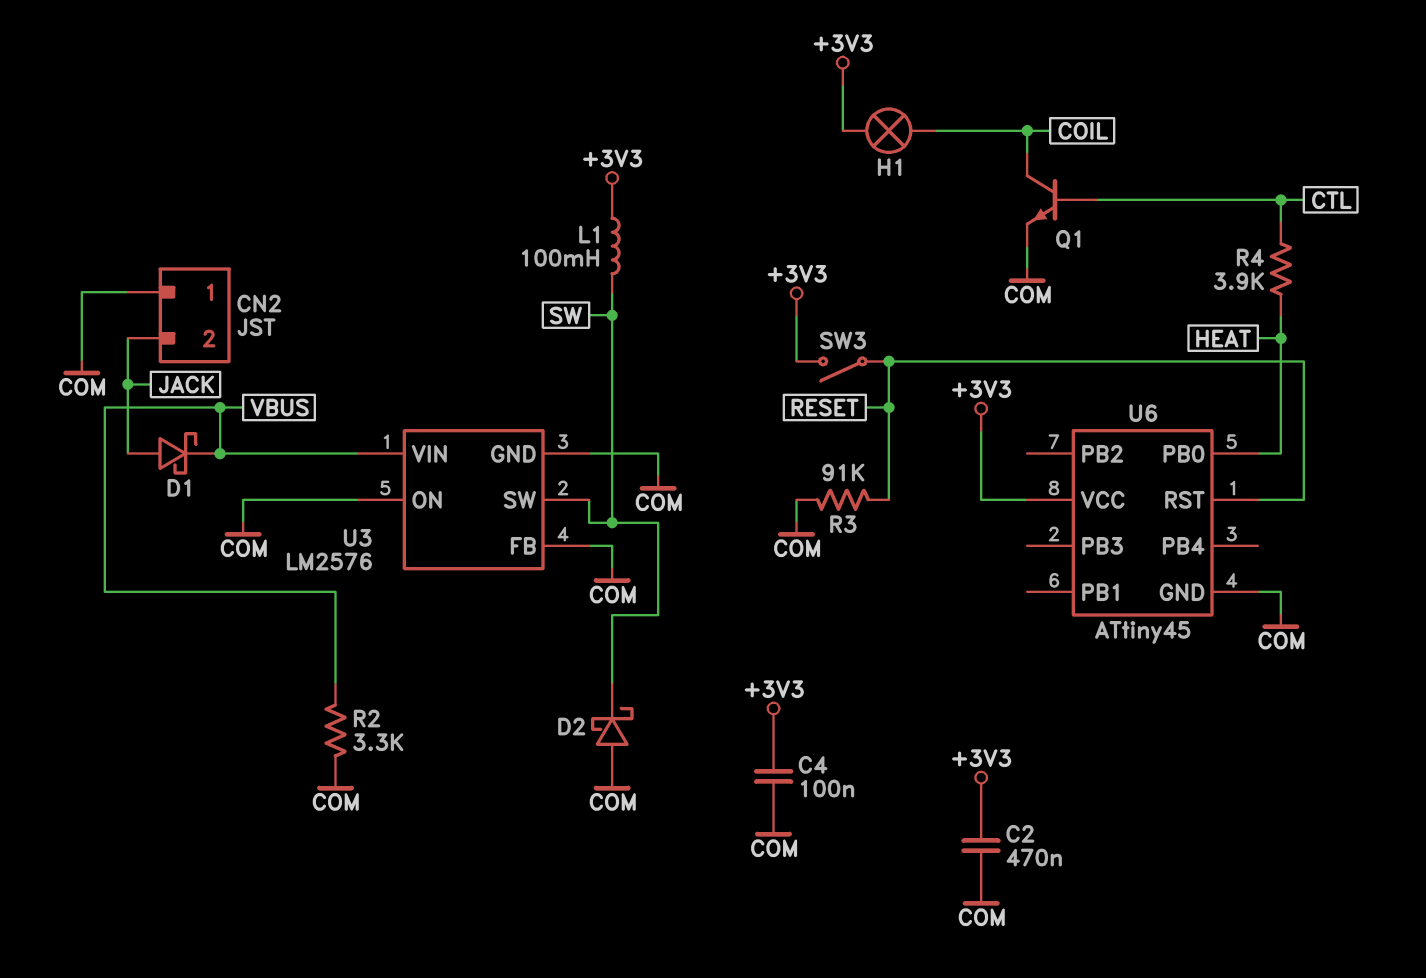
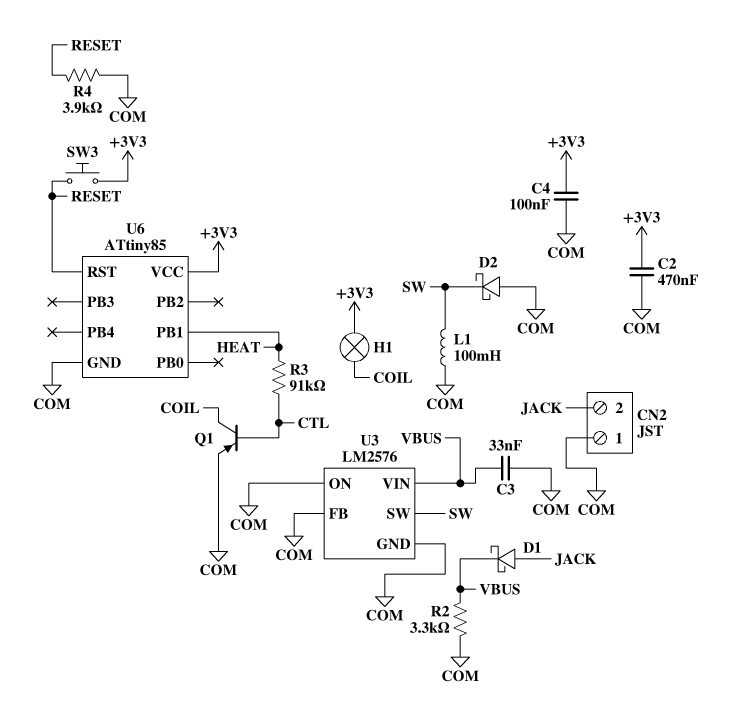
C3: none -> 33nF (COM, VBUS)
L1: 100mH (+3V3, SW) -> 100mH (COM, SW)
Q1: NPN (B CTL, C COIL, E COM) -> PNP (B CTL, C COIL, E COM)
R3: 91k (COM, RESET) -> 91k (CTL, HEAT)
R4: 3.9k (CTL, HEAT) -> 3.9k (COM, RESET)
SW3: switch (+3V3, RESET) -> button (+3V3, RESET)
U6: ATtiny45 -> ATtiny85
U6 pin PB0: HEAT -> none
U6 pin PB1: none -> HEAT

